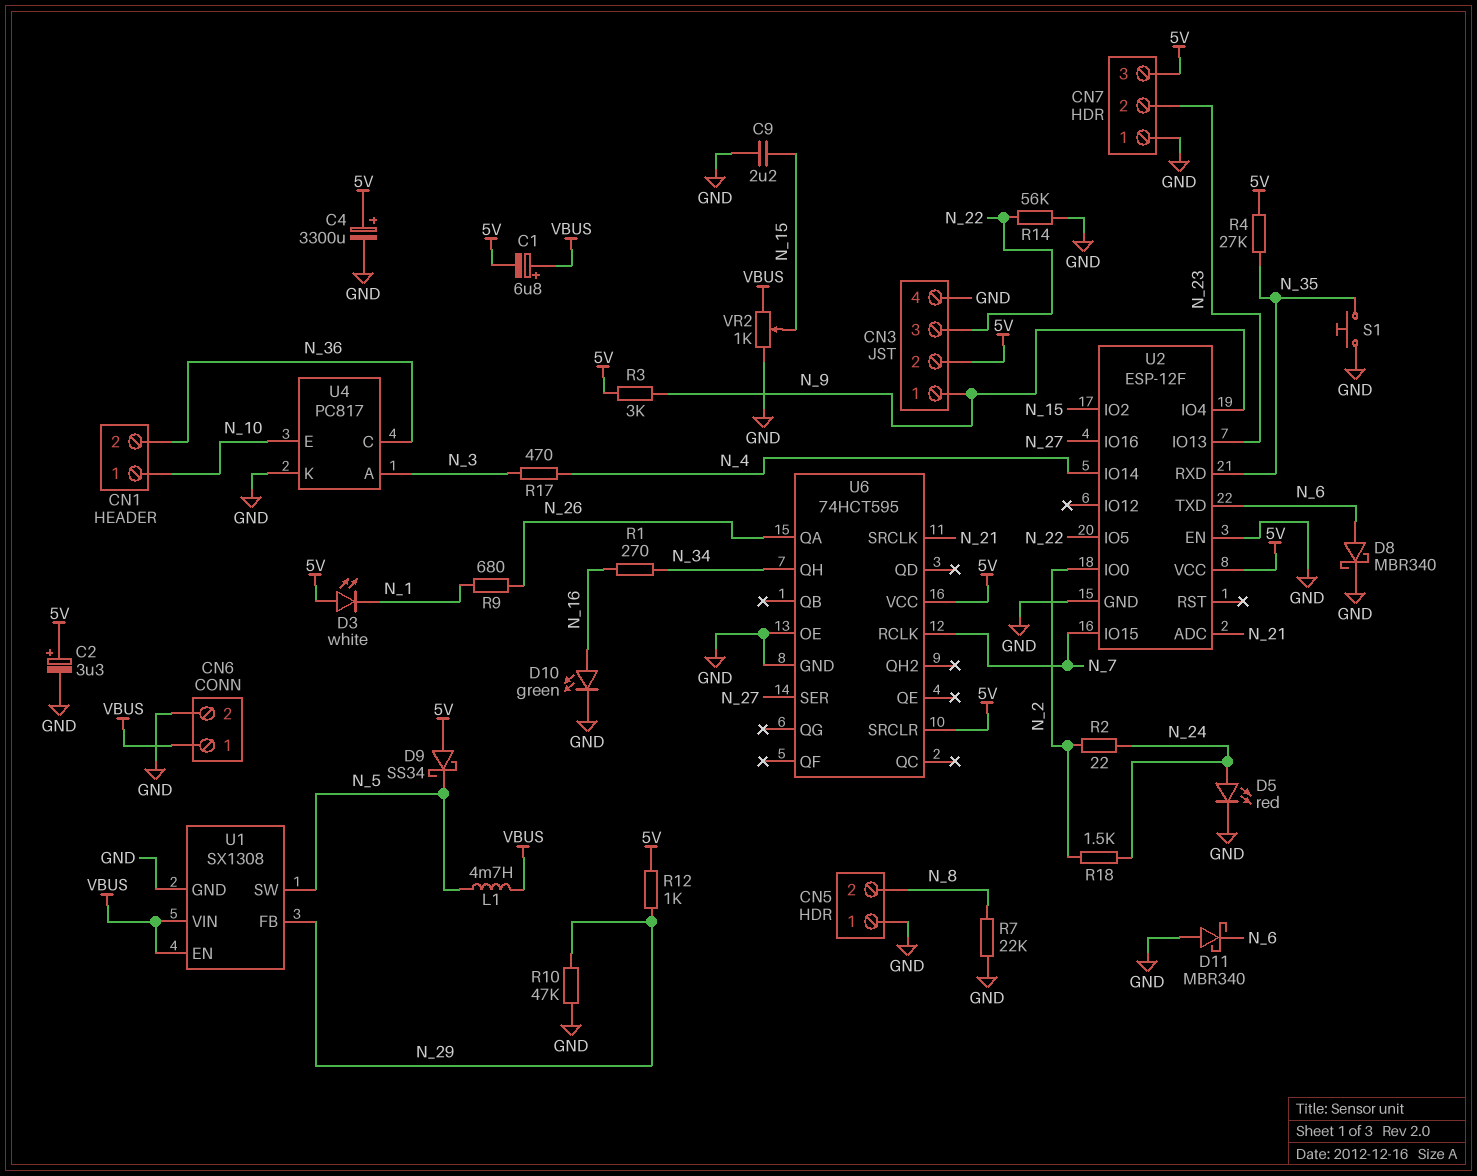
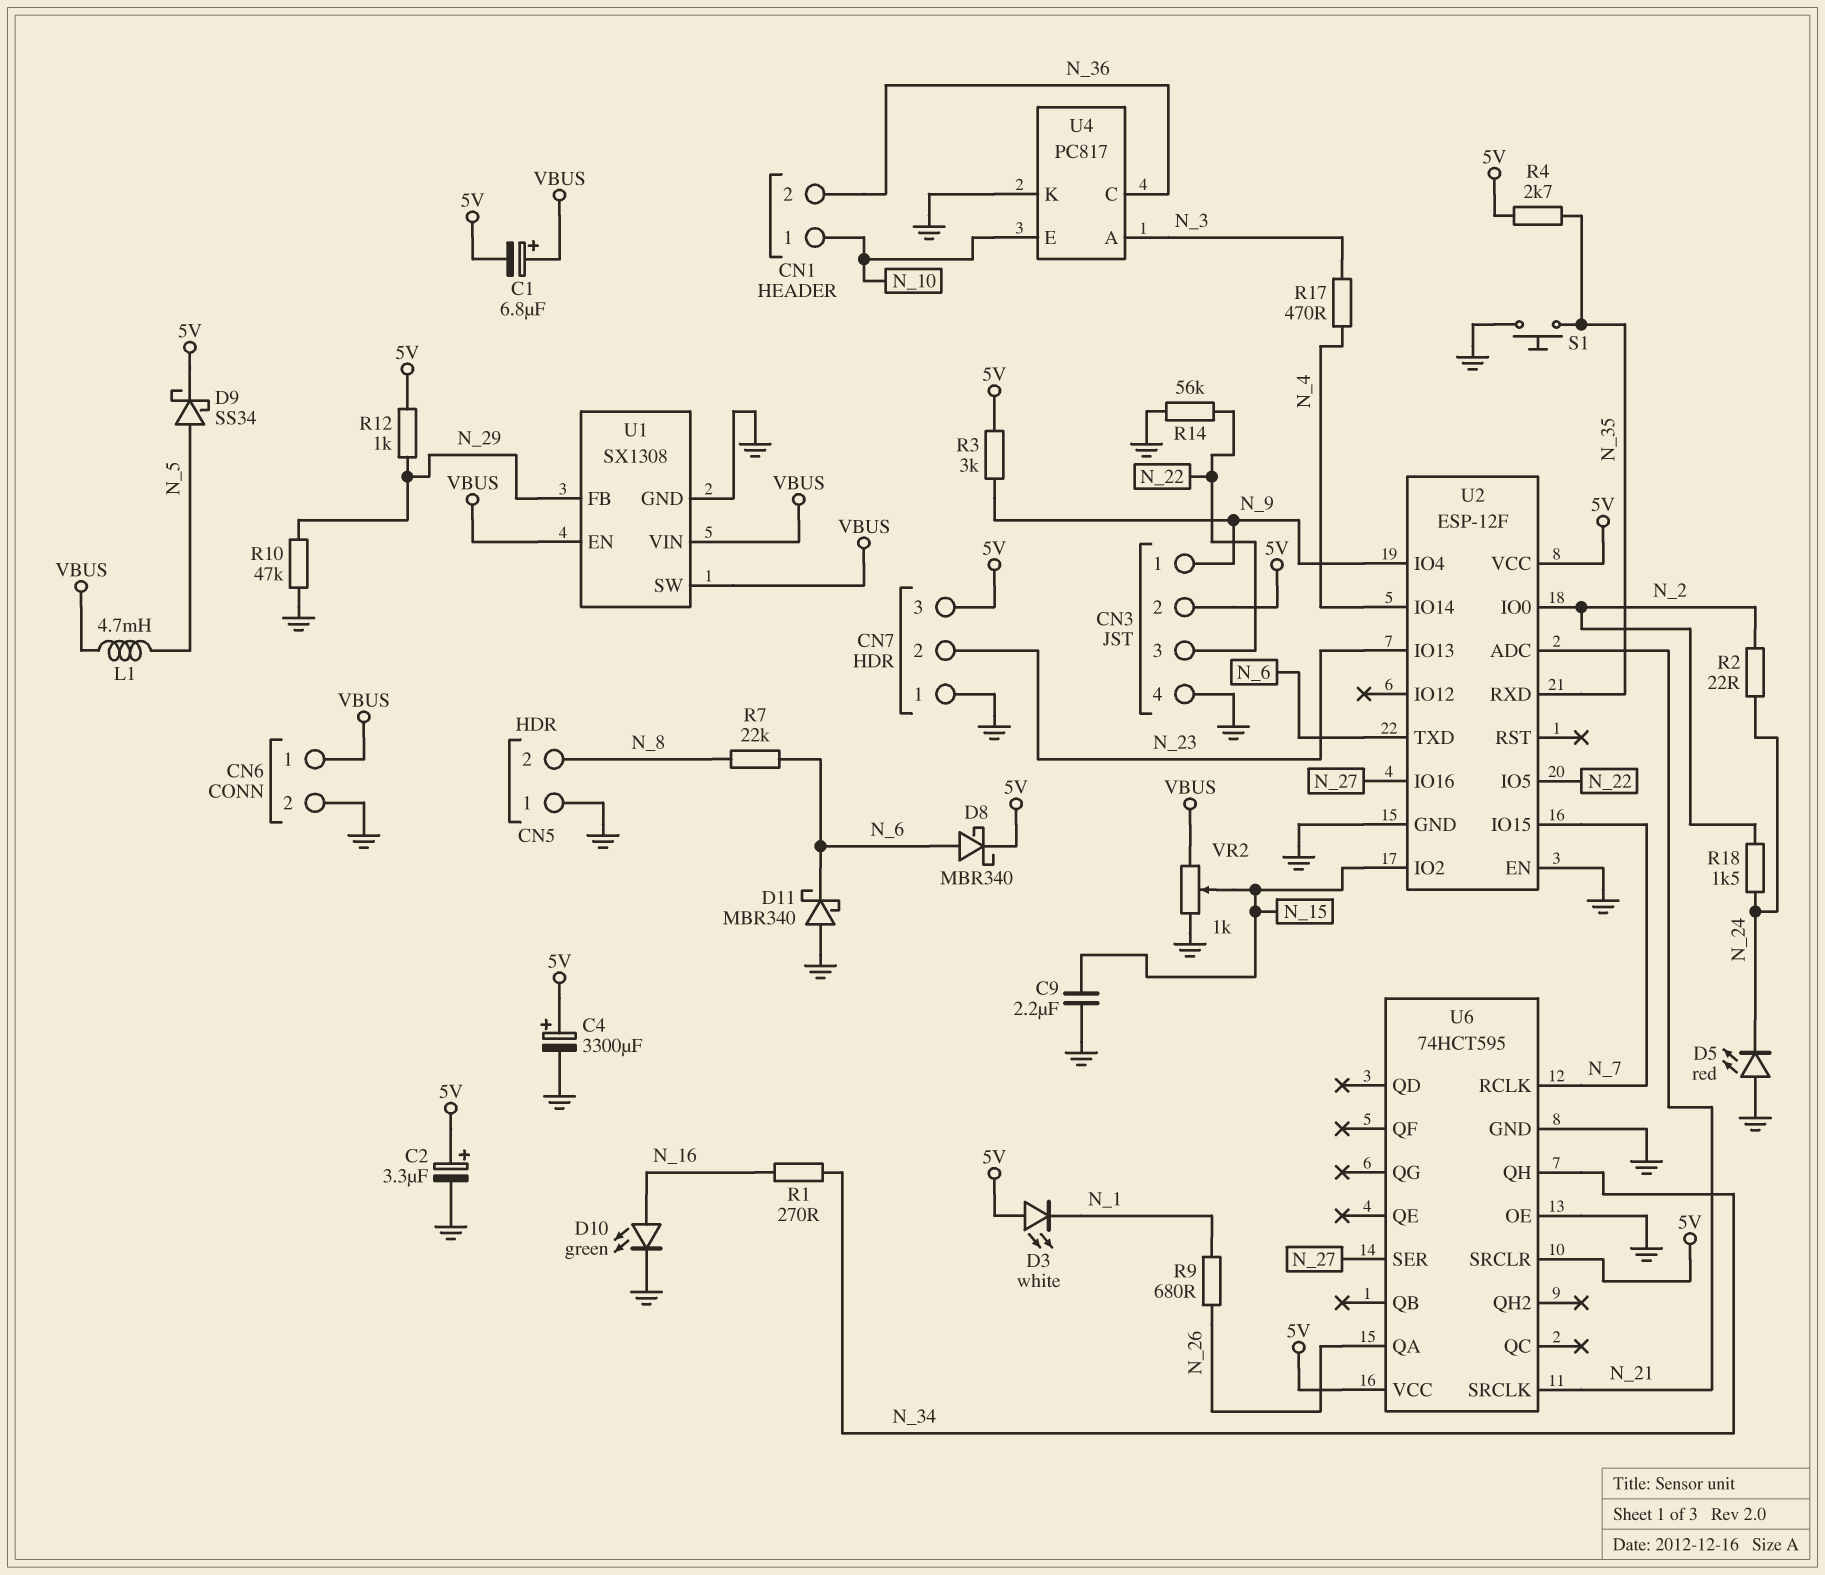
D5: LED red (A N_24, K GND) -> LED red (A GND, K N_24)
D8: schottky MBR340 (A N_6, K GND) -> schottky MBR340 (A N_6, K 5V)
D9: schottky SS34 (A 5V, K N_5) -> schottky SS34 (A N_5, K 5V)
R4: 27k (5V, N_35) -> 2.7k (5V, N_35)
R7: 22k (GND, N_8) -> 22k (N_6, N_8)
U1 pin SW: N_5 -> VBUS

